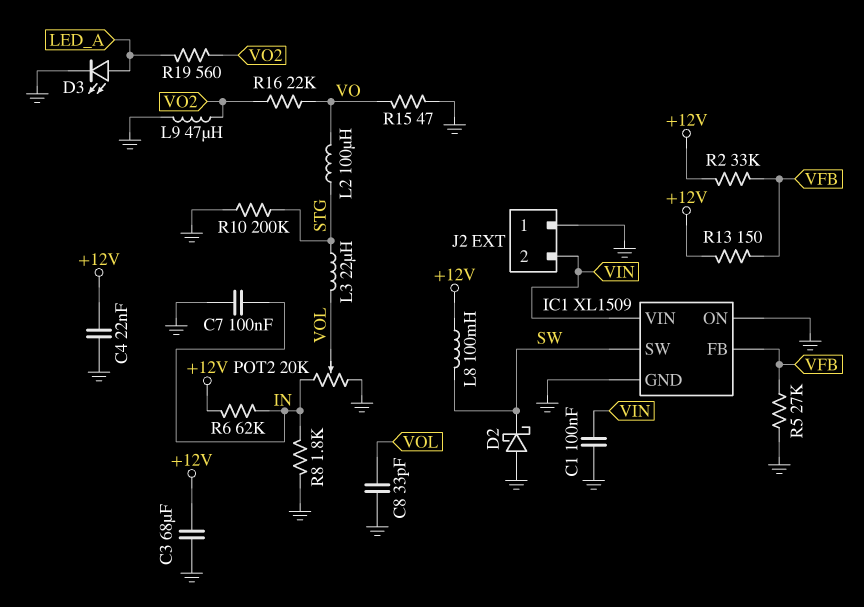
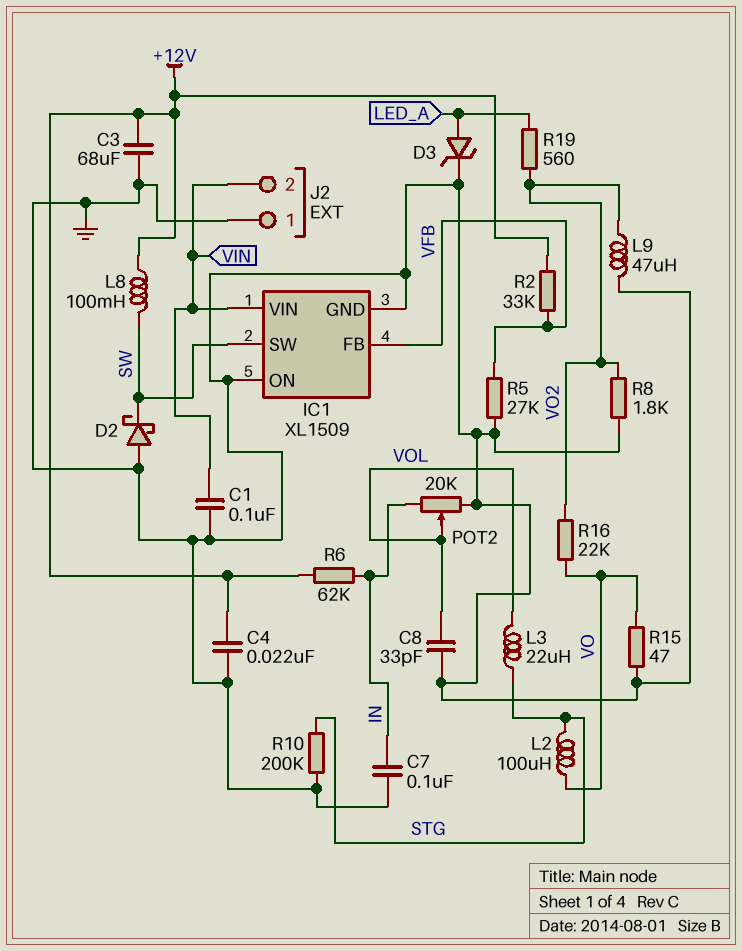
D3: LED (A LED_A, K GND) -> zener (A LED_A, K GND)
R8: 1.8k (GND, IN) -> 1.8k (GND, VO2)
R13: 150 (+12V, VFB) -> none

